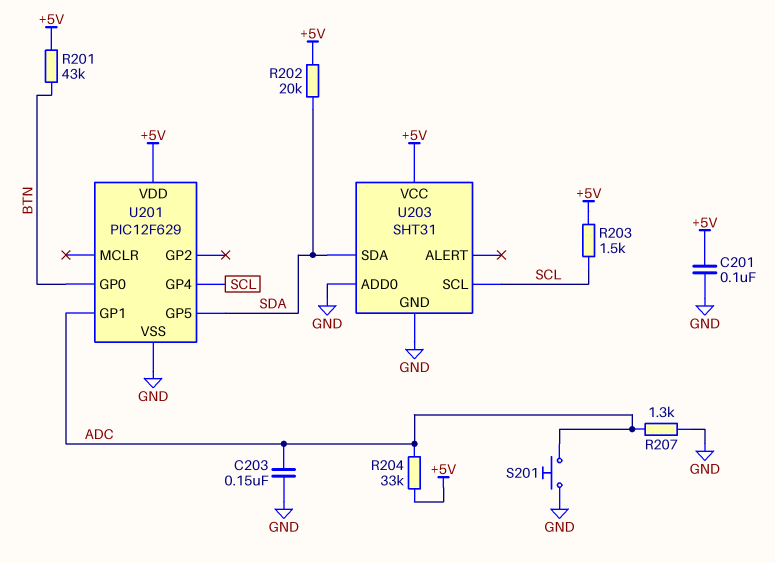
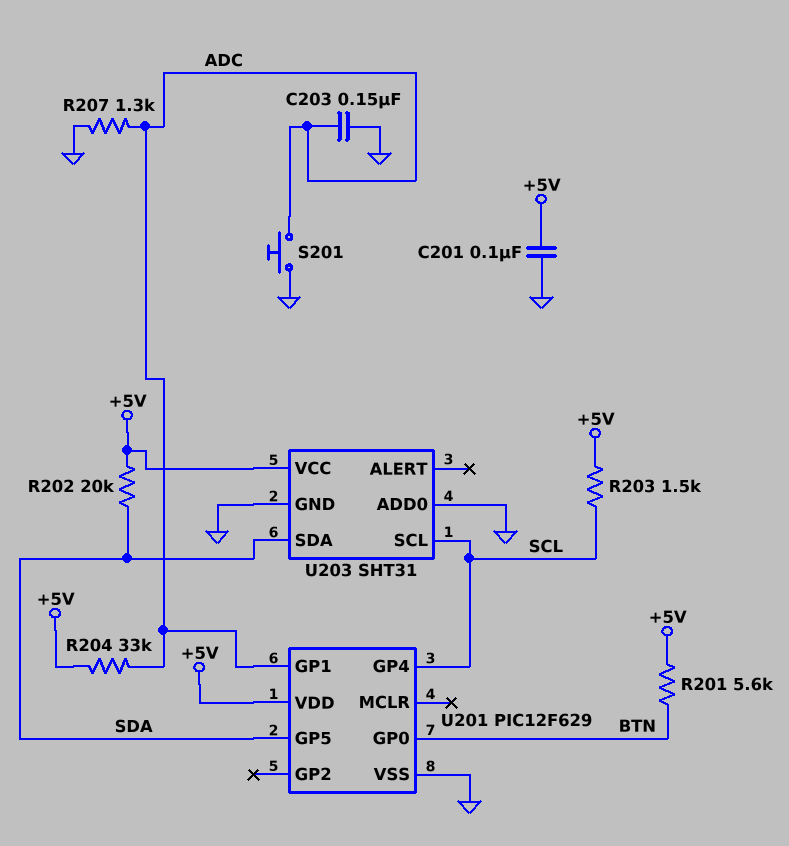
R201: 43k (+5V, BTN) -> 5.6k (+5V, BTN)

